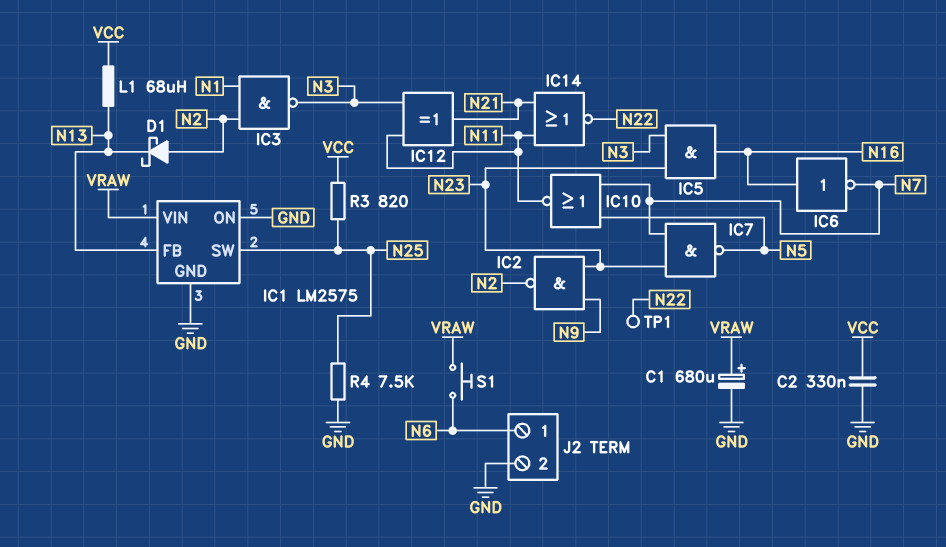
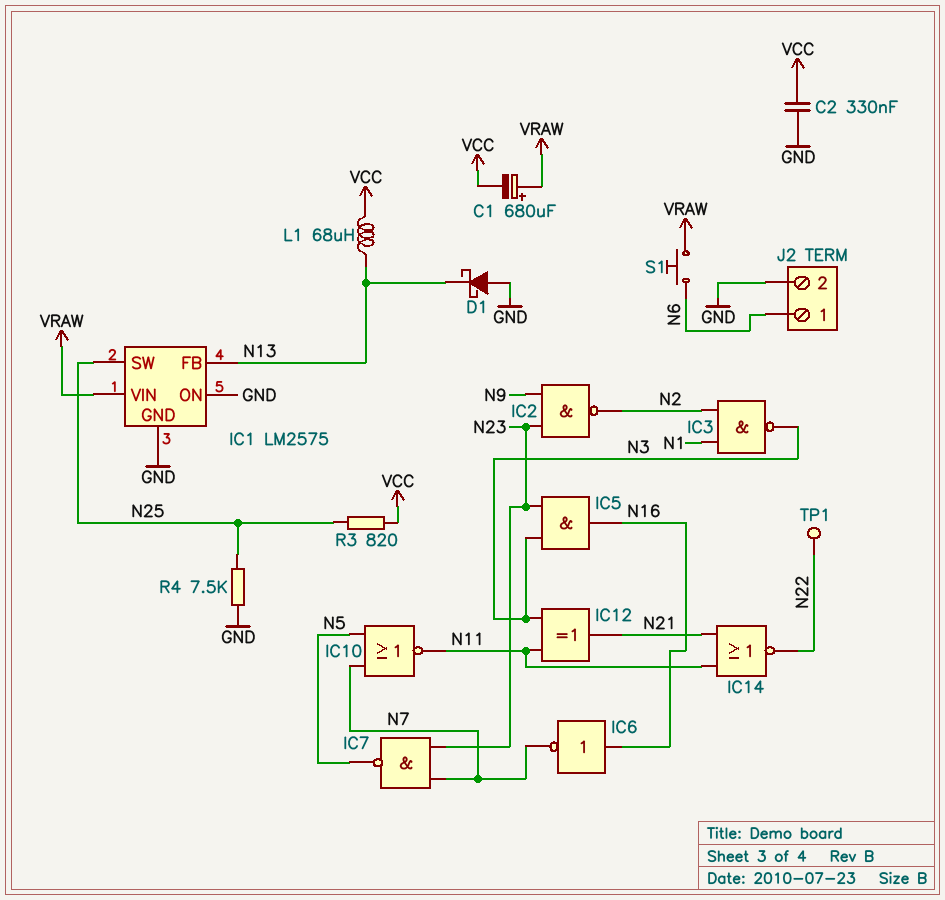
C1: 680uF (plus VRAW, minus GND) -> 680uF (plus VRAW, minus VCC)
D1: schottky (A N2, K N13) -> schottky (A GND, K N13)

